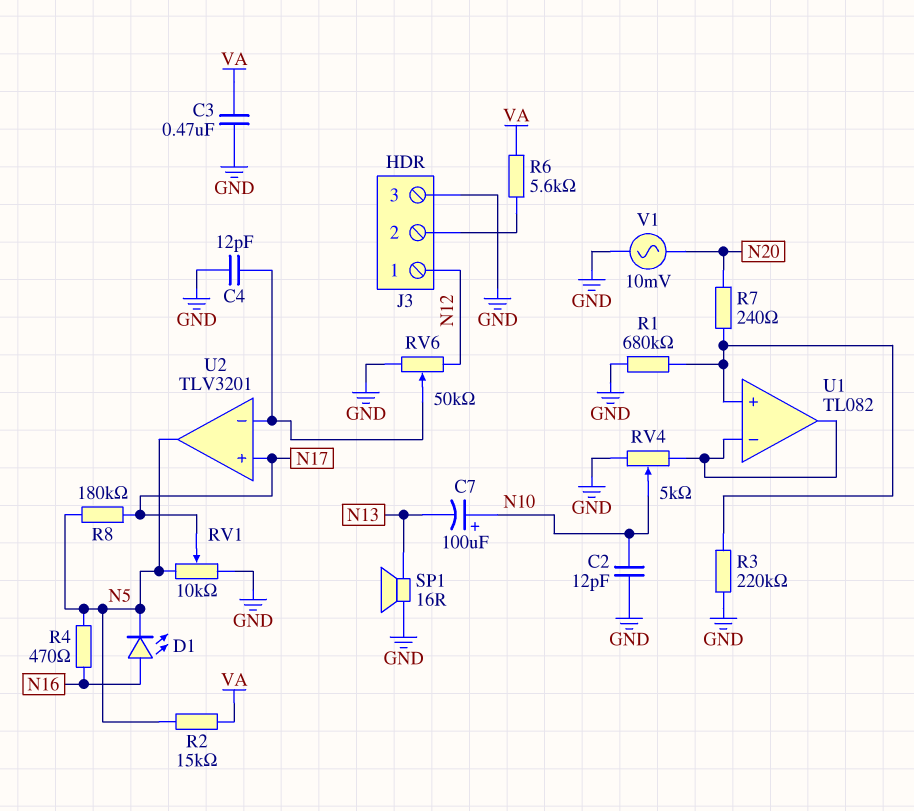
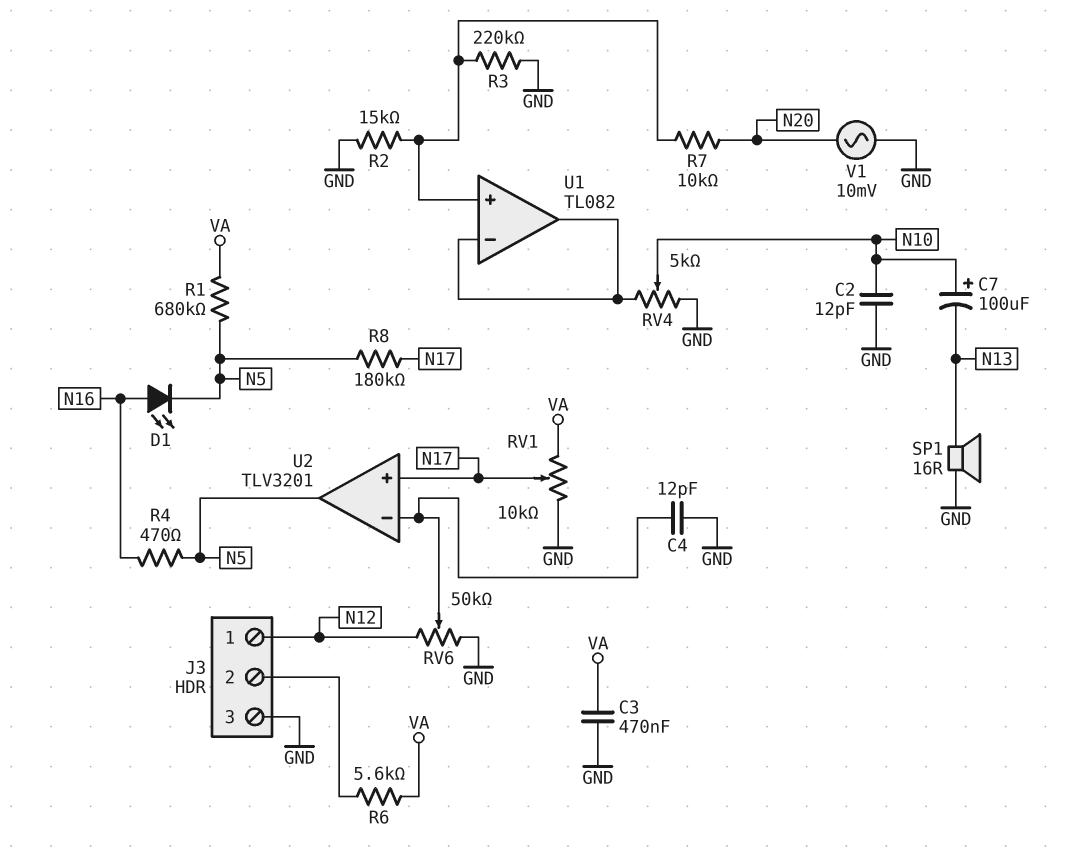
R1: 680k (GND, U1/in+) -> 680k (N5, VA)
R2: 15k (N5, VA) -> 15k (GND, U1/in+)
R7: 240 (N20, U1/in+) -> 10k (N20, U1/in+)
RV1: 10k (GND, N5, wiper N17) -> 10k (GND, VA, wiper N17)

